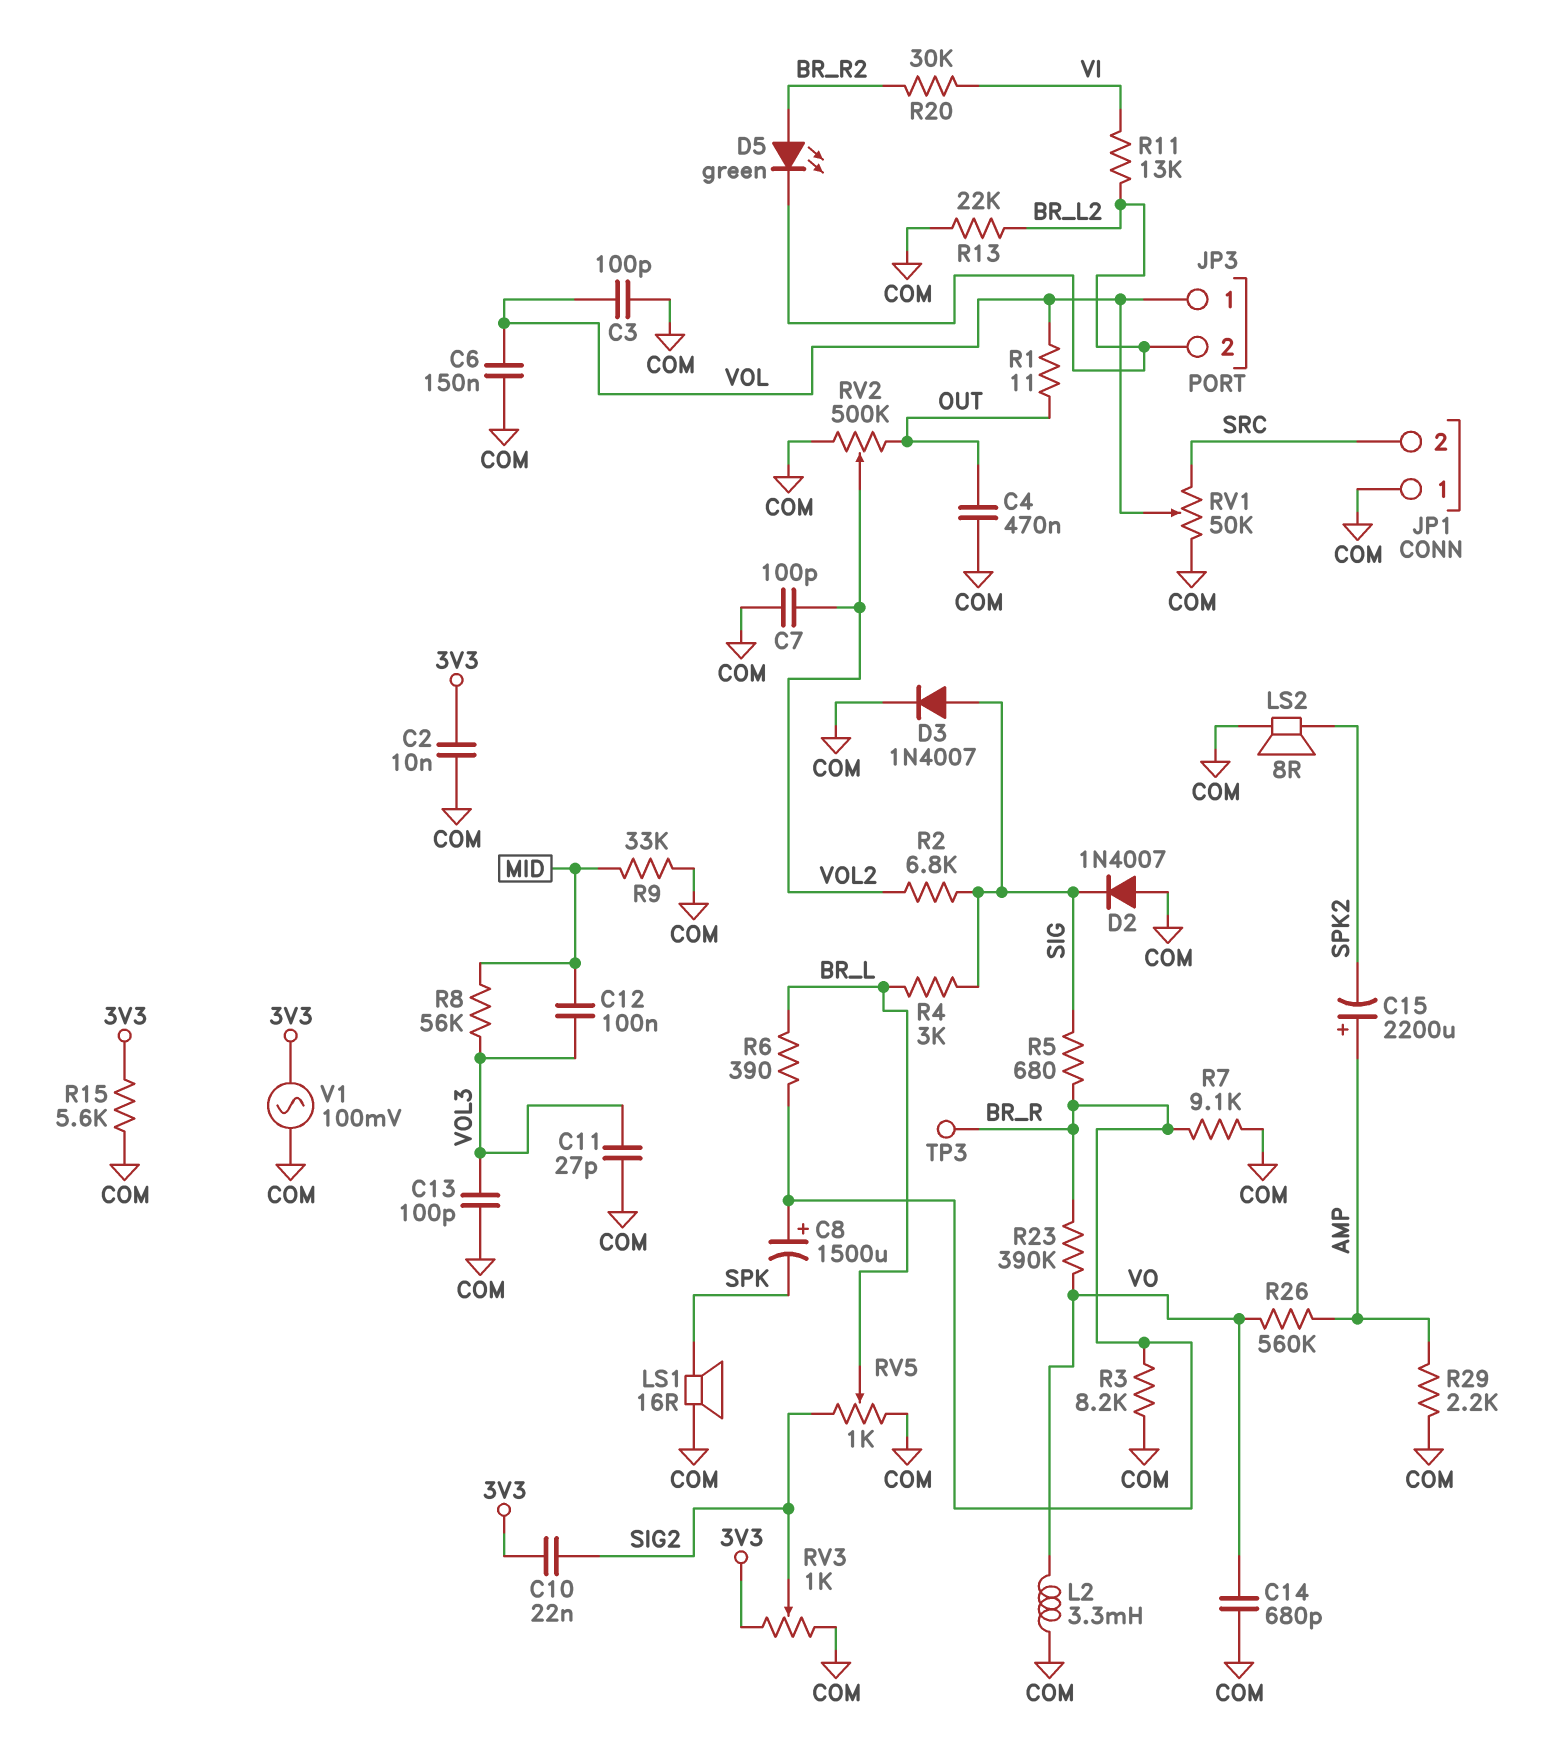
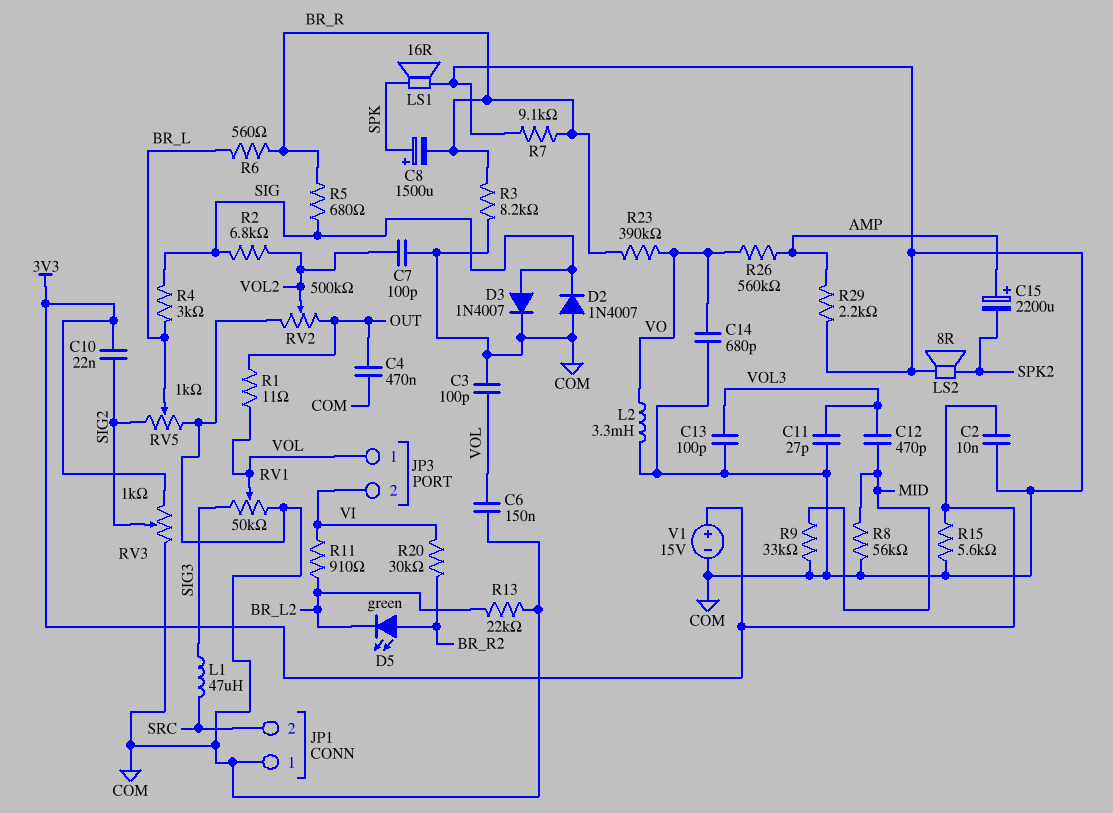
C8: 1500uF (plus BR_R, minus SPK) -> 1500uF (plus SPK, minus BR_R)
C12: 100nF (MID, VOL3) -> 470pF (MID, VOL3)
JP3 pin 2: BR_L2 -> VI
L1: none -> 47uH (SIG3, SRC)
R6: 390 (BR_L, BR_R) -> 560 (BR_L, BR_R)
R8: 56k (MID, VOL3) -> 56k (COM, MID)
R11: 13k (BR_L2, VI) -> 910 (BR_L2, VI)
RV1: 50k (COM, SRC, wiper VOL) -> 50k (COM, SIG3, wiper VOL)
TP3: test point (BR_R) -> none
V1: AC 100mV (3V3, COM) -> 15V (plus 3V3, minus COM)

